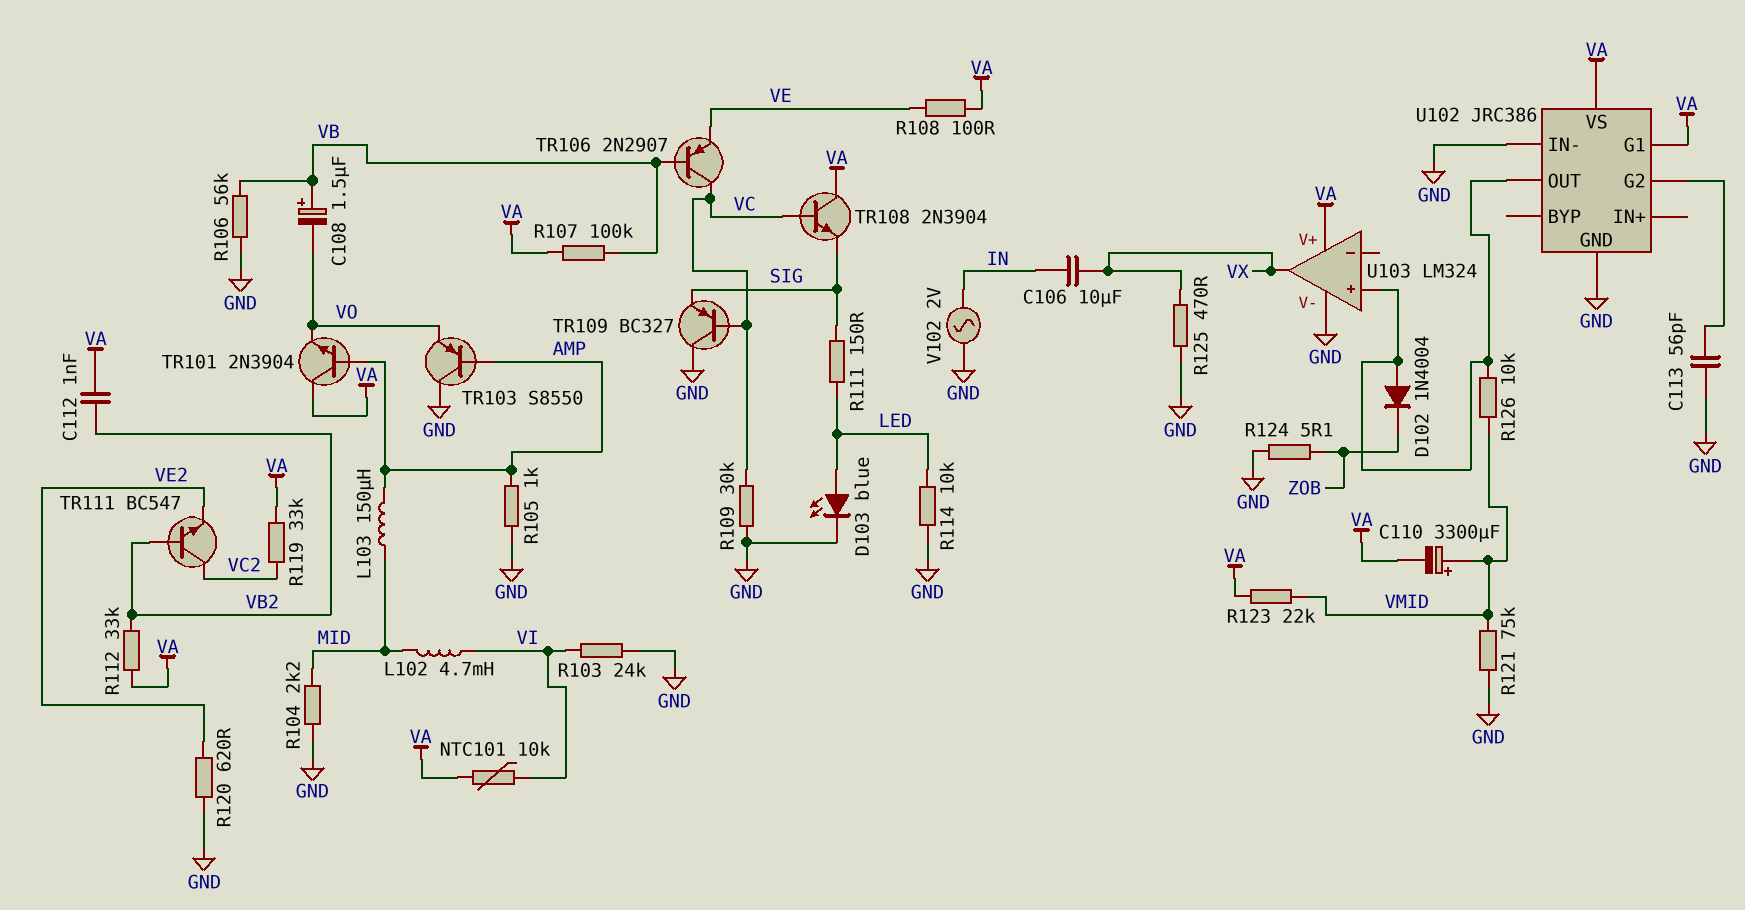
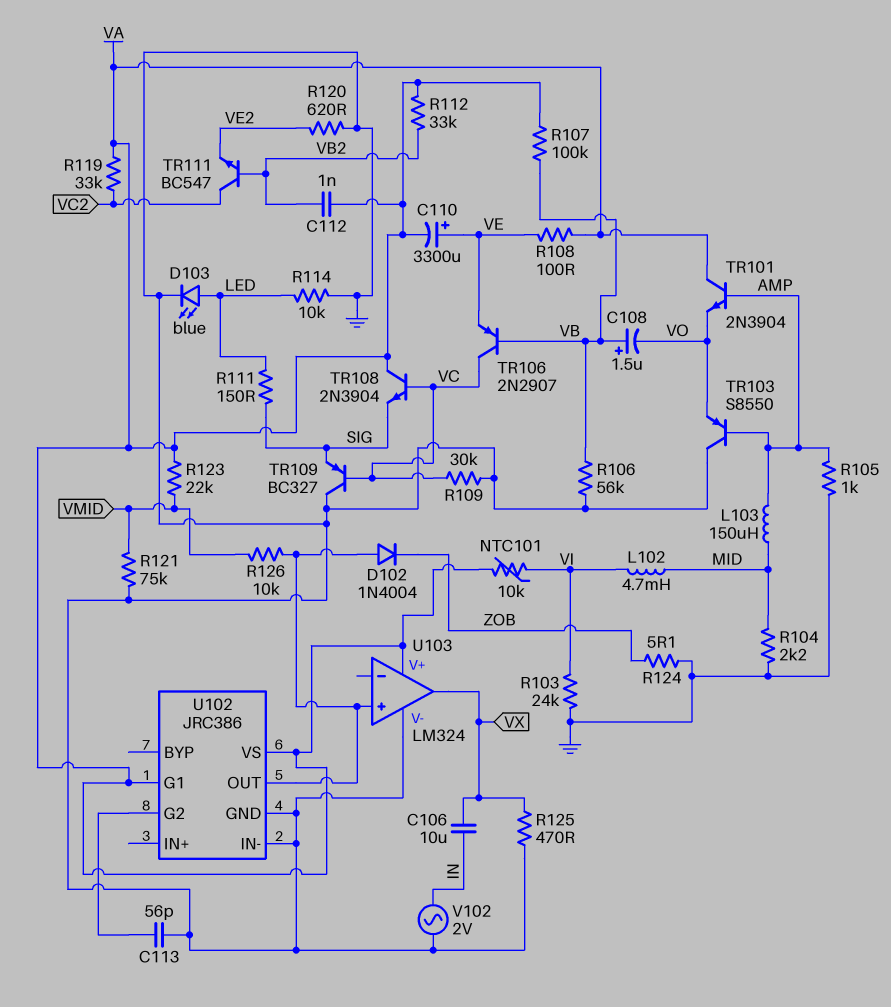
C110: 3300uF (plus VMID, minus VA) -> 3300uF (plus VE, minus VA)

